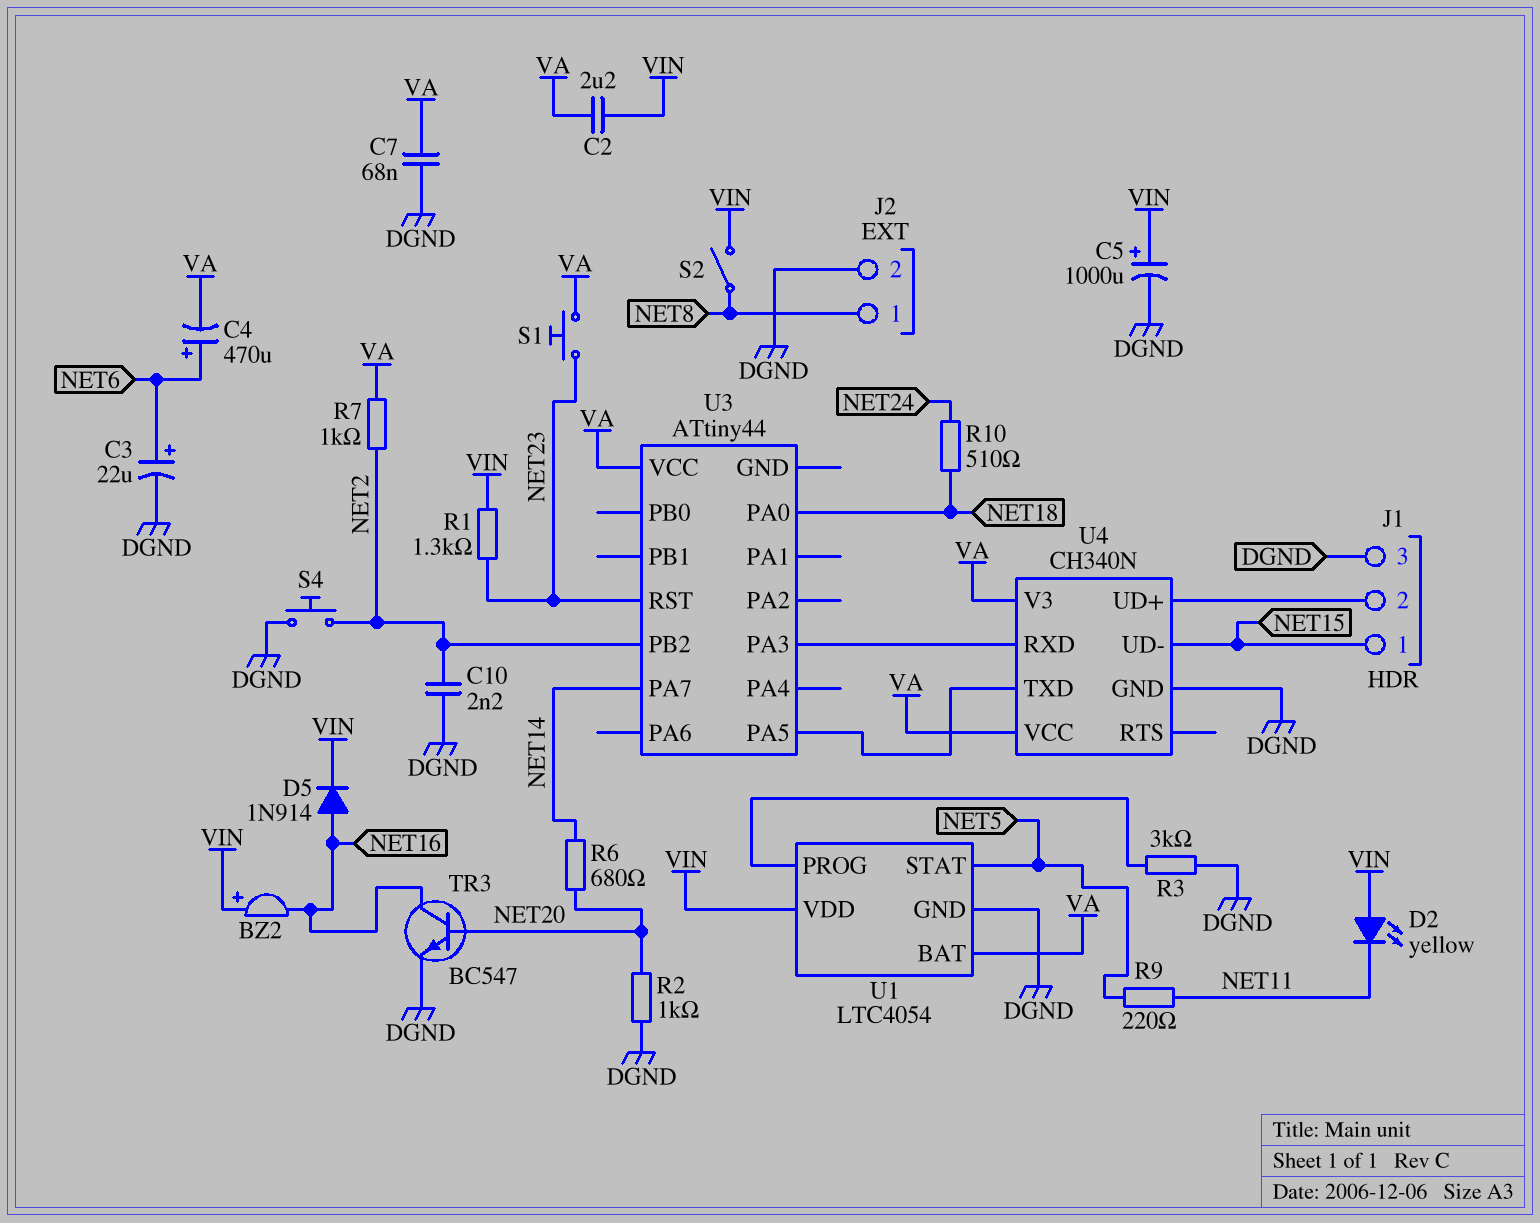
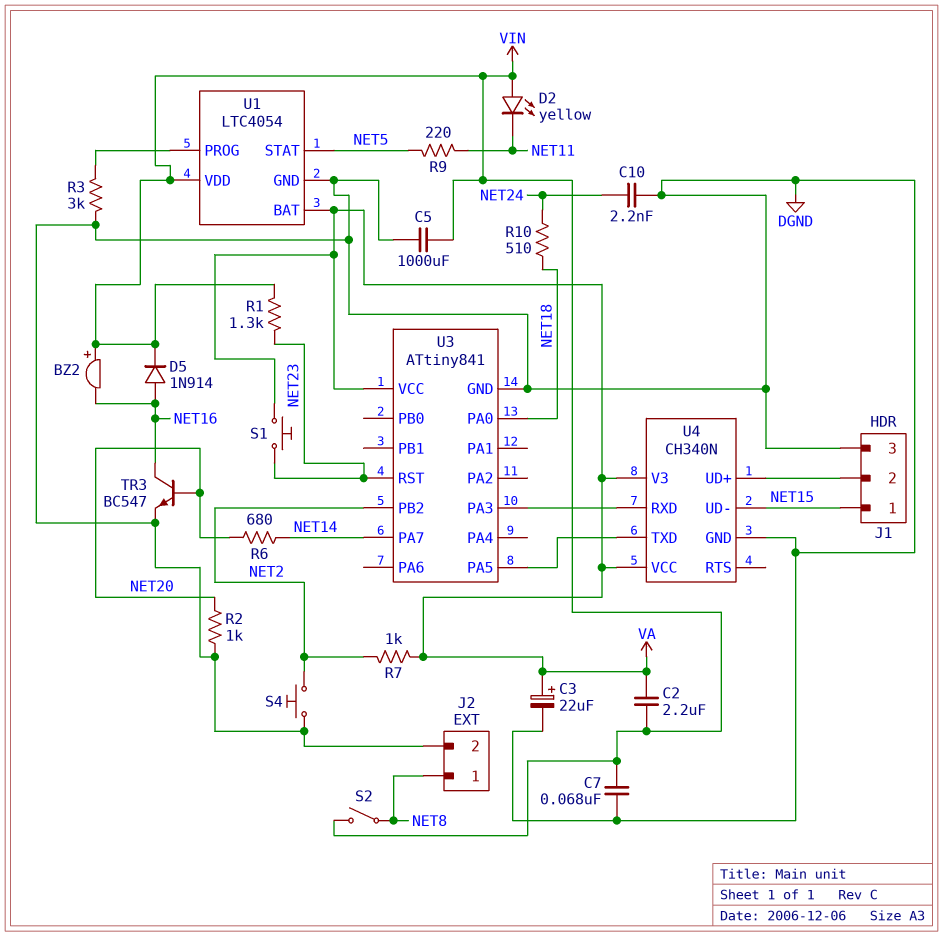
C3: 22uF (plus NET6, minus DGND) -> 22uF (plus VA, minus DGND)
C4: 470uF (plus NET6, minus VA) -> none
C5: 1000uF (plus VIN, minus DGND) -> 1000uF (DGND, VIN)
C7: 68nF (DGND, VA) -> 68nF (DGND, VIN)
C10: 2.2nF (DGND, NET2) -> 2.2nF (DGND, NET24)
U3: ATtiny44 -> ATtiny841
U3 pin GND: none -> DGND

